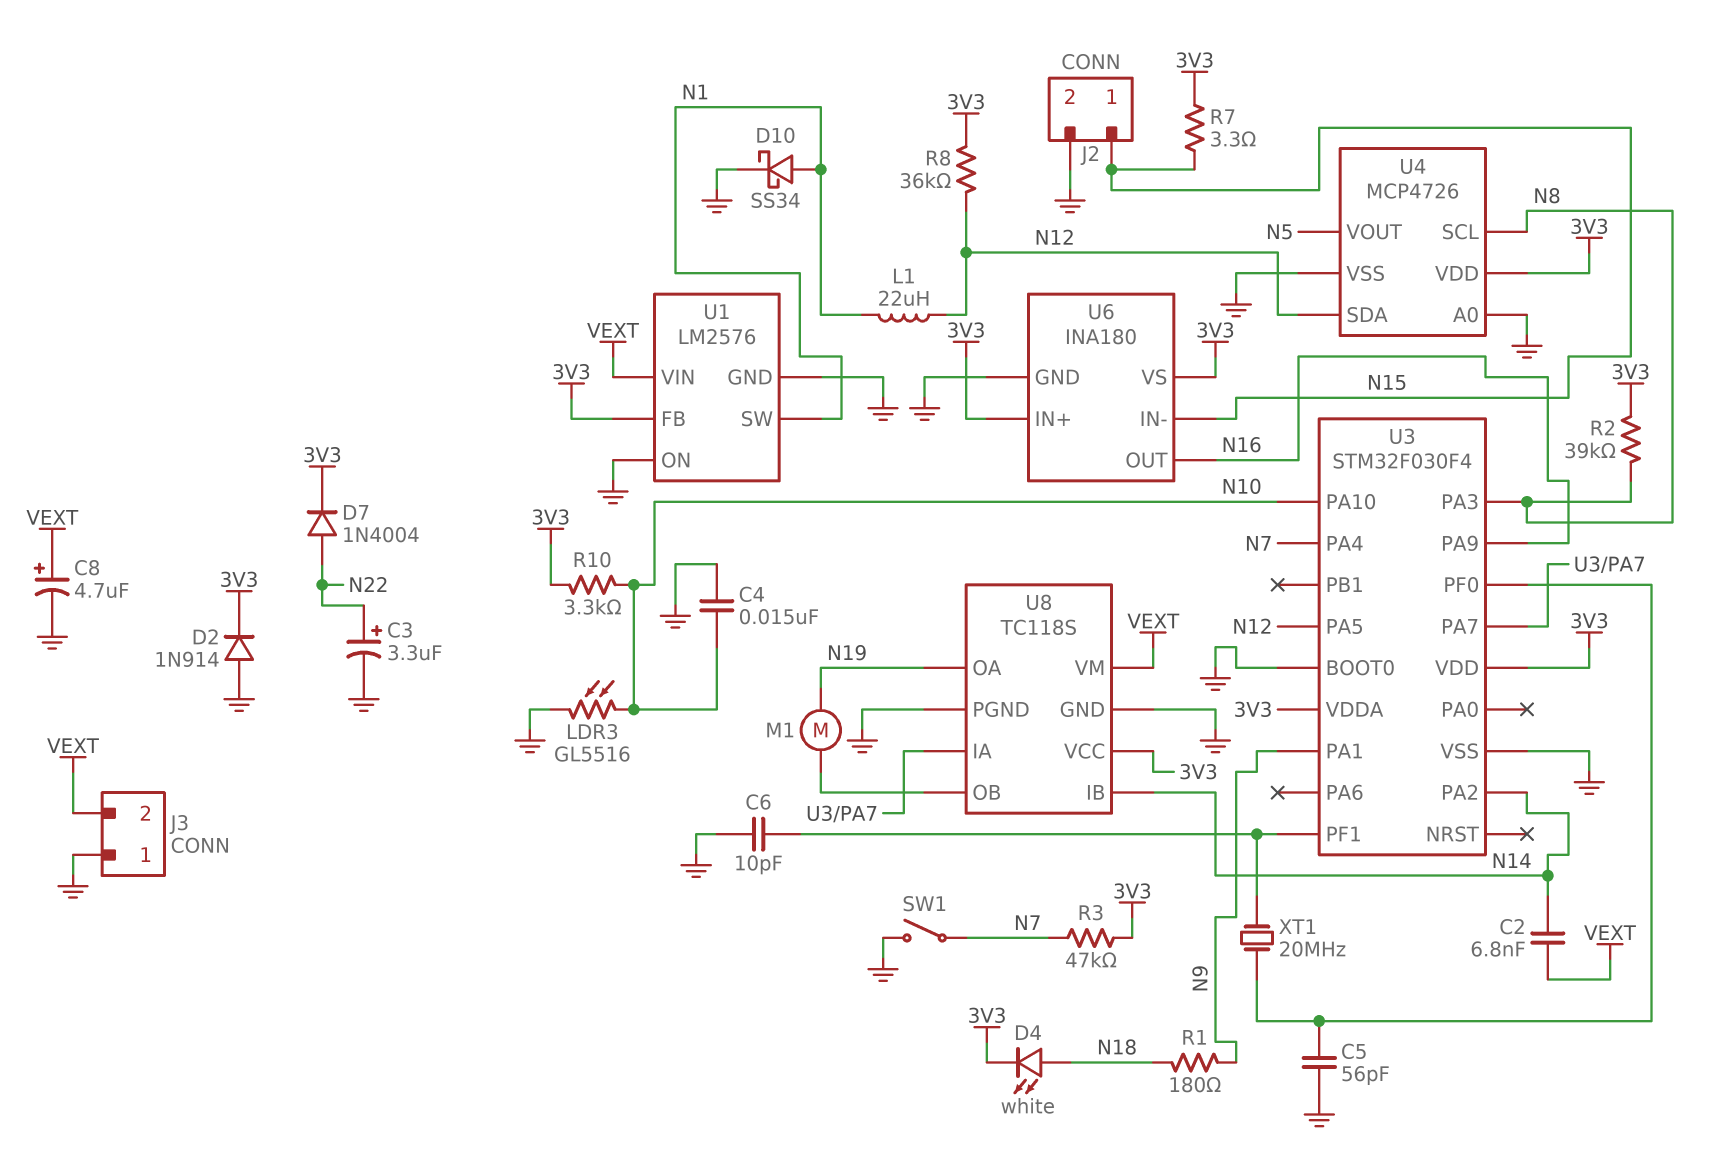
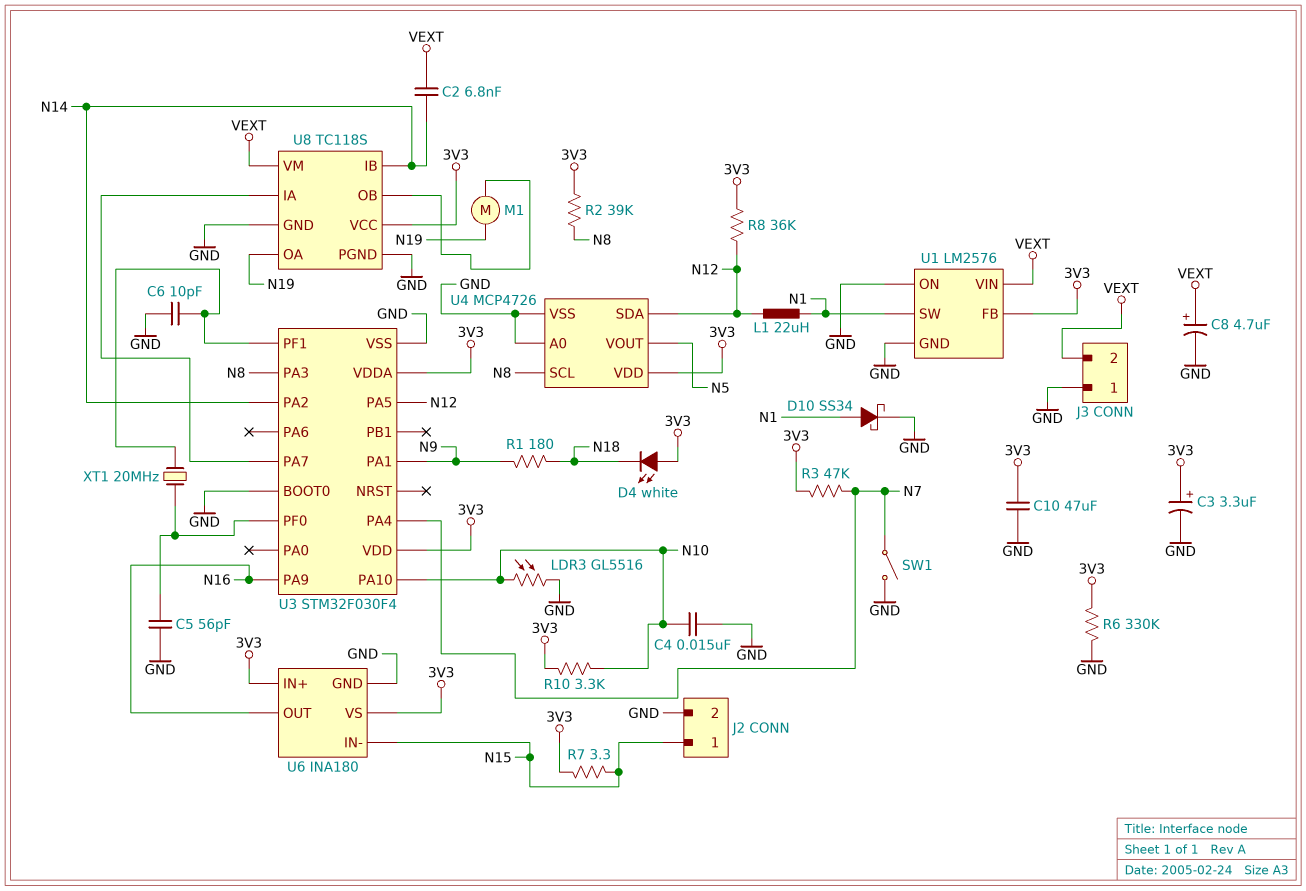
C3: 3.3uF (plus N22, minus GND) -> 3.3uF (plus 3V3, minus GND)
C10: none -> 47uF (3V3, GND)
D2: diode 1N914 (A GND, K 3V3) -> none
D4: LED white (A N18, K 3V3) -> LED white (A 3V3, K N18)
D7: diode 1N4004 (A N22, K 3V3) -> none
R6: none -> 330k (3V3, GND)

